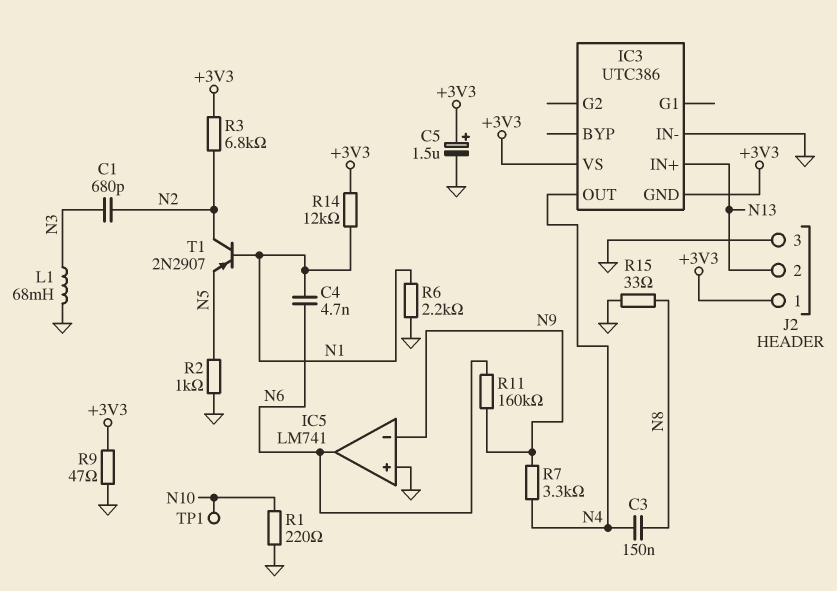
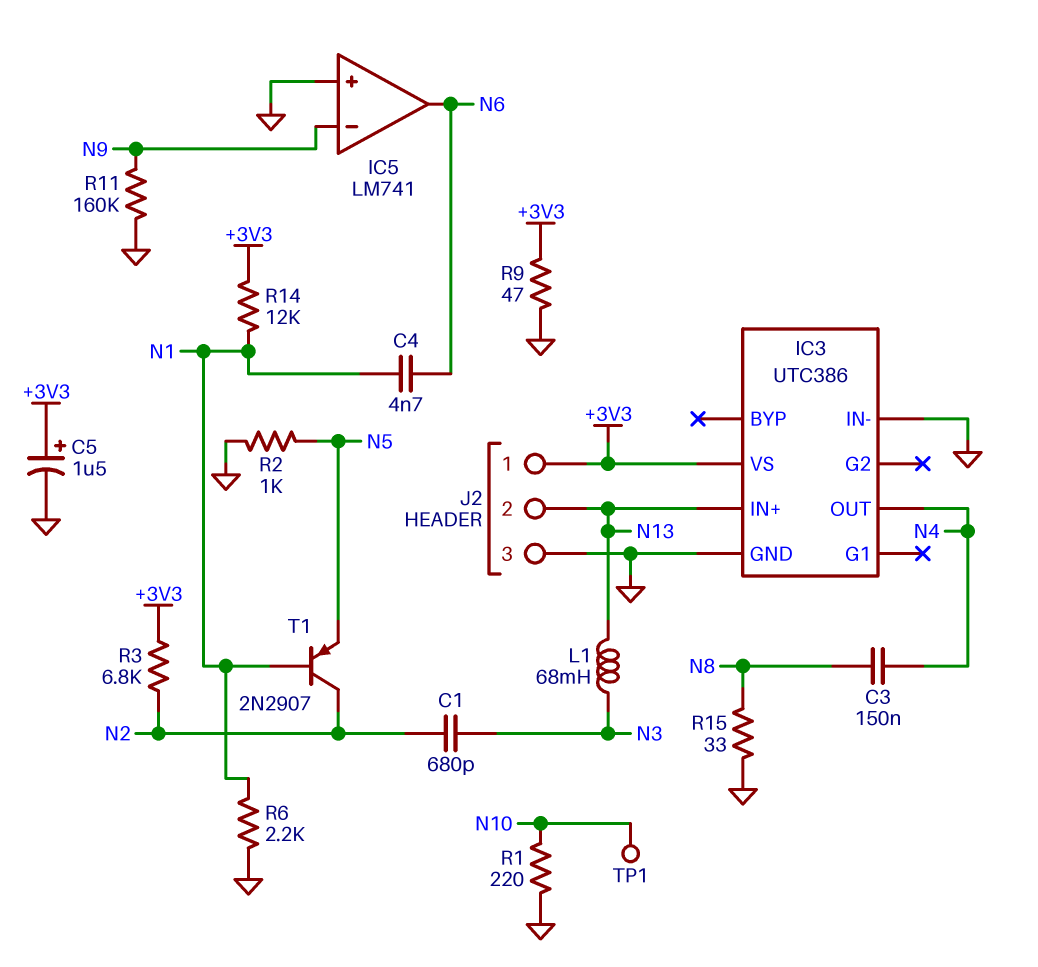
IC3 pin GND: +3V3 -> GND
L1: 68mH (GND, N3) -> 68mH (N3, N13)
R7: 3.3k (N4, N9) -> none
R11: 160k (N6, N9) -> 160k (GND, N9)

